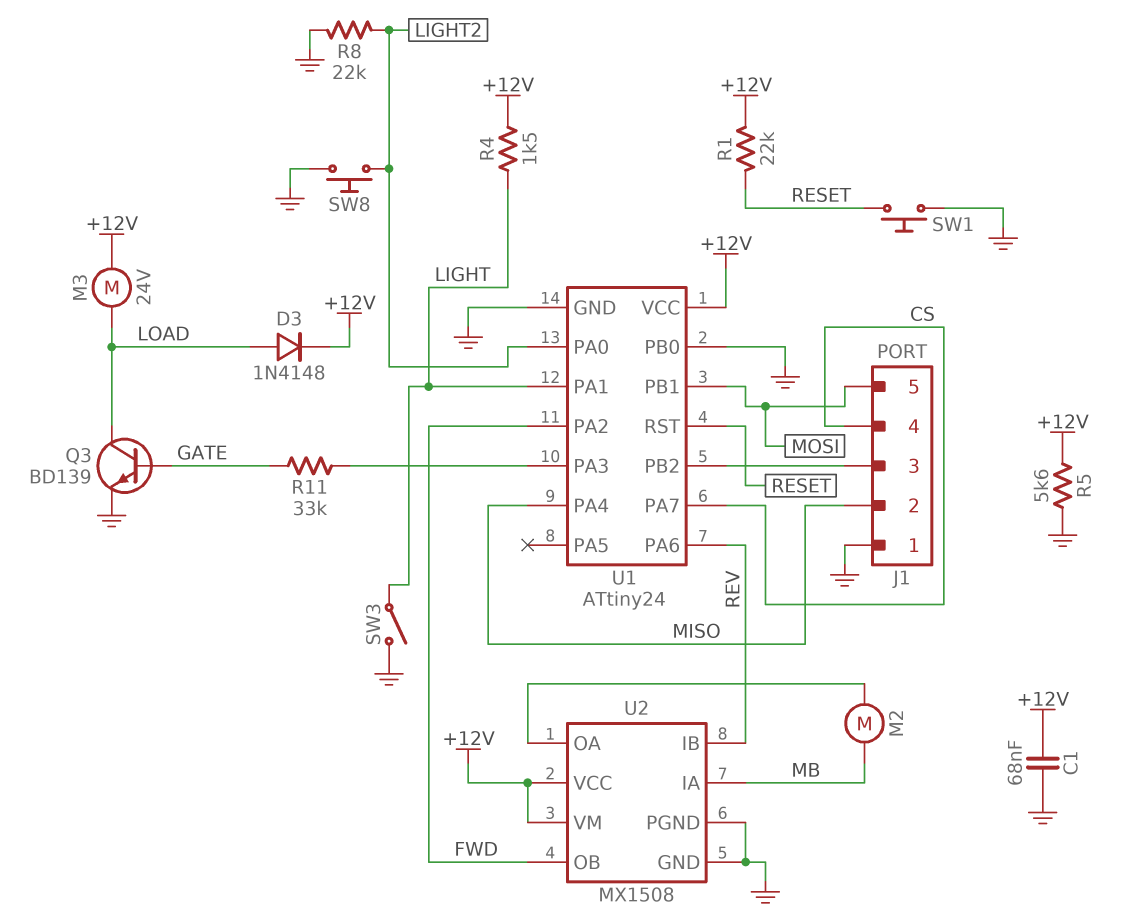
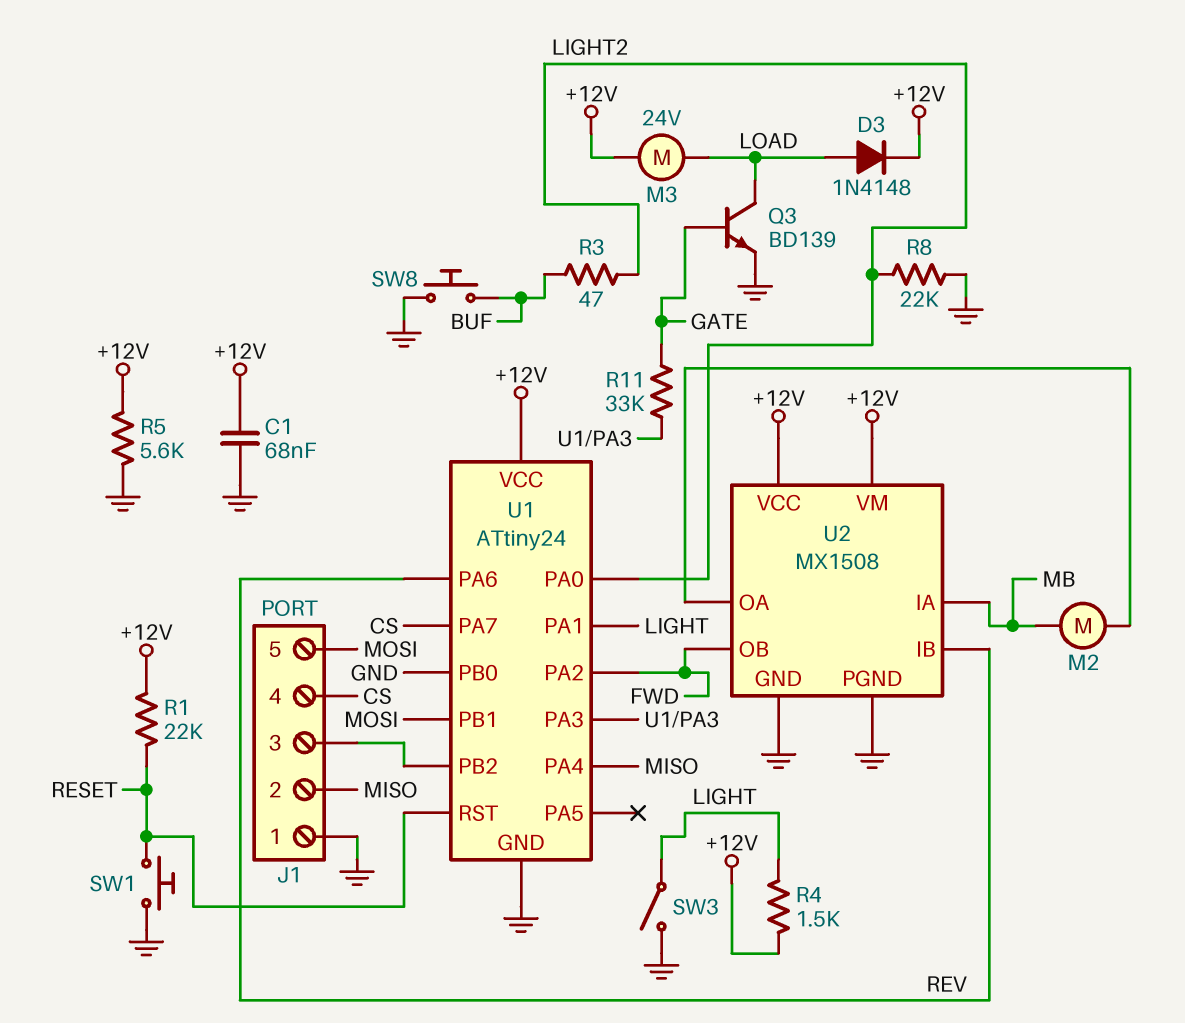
R3: none -> 47 (BUF, LIGHT2)
SW8: button (GND, LIGHT2) -> button (BUF, GND)

